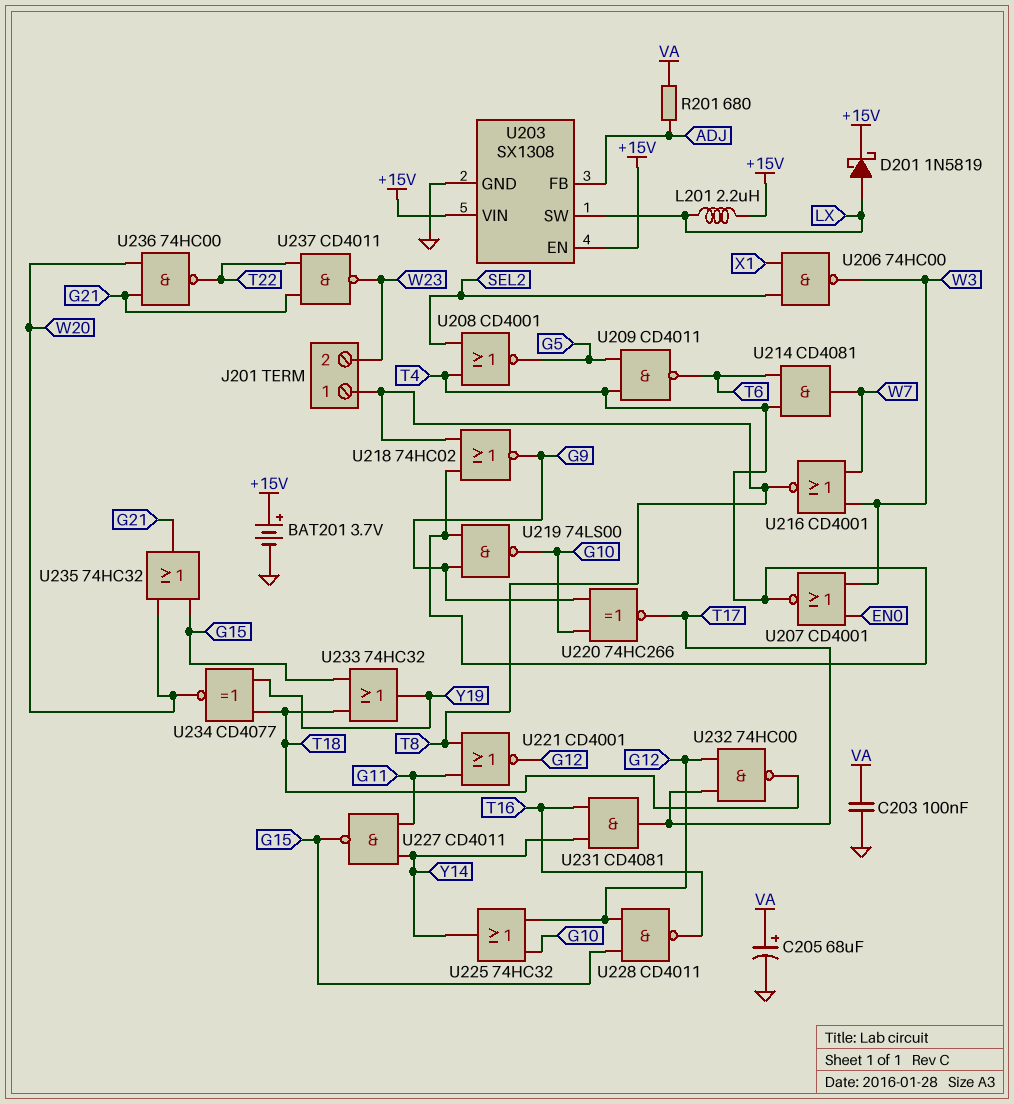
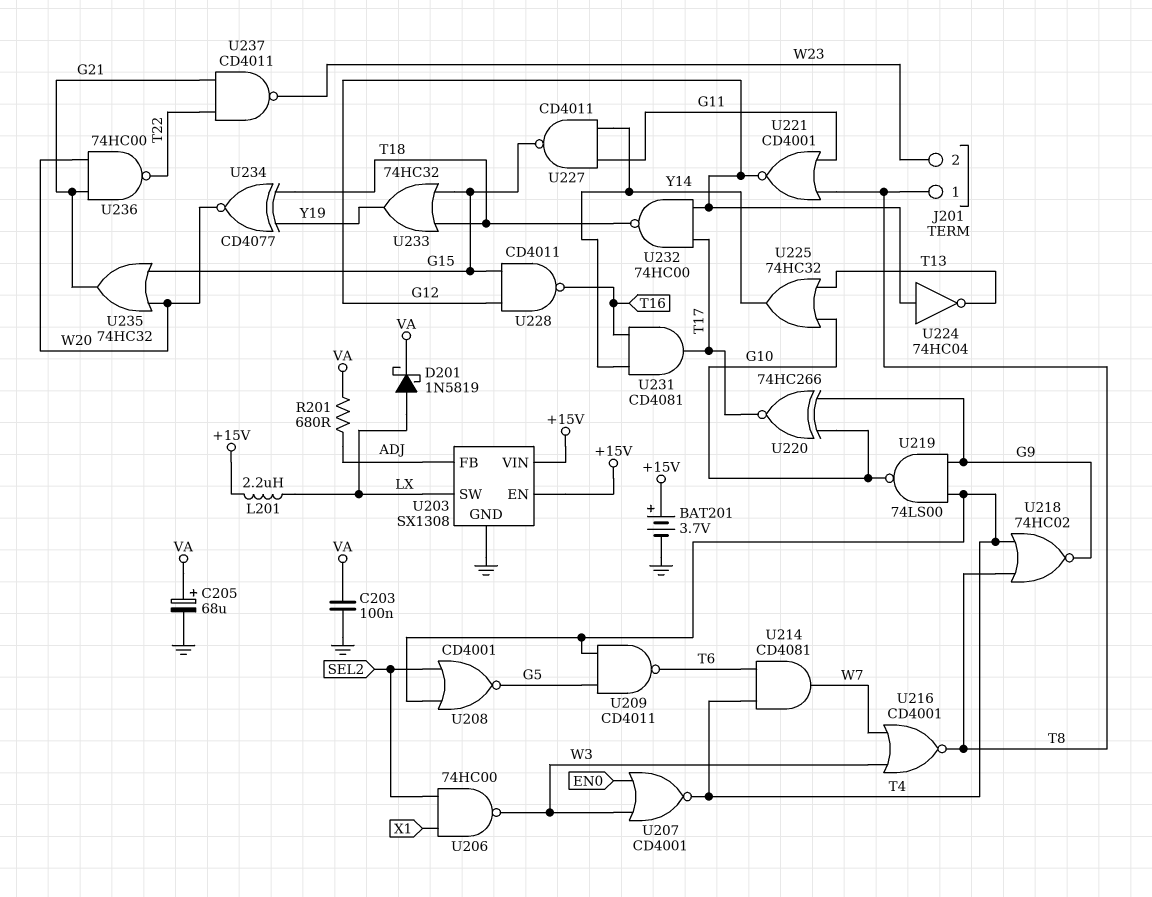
D201: schottky 1N5819 (A LX, K +15V) -> schottky 1N5819 (A LX, K VA)
U224: none -> NOT 74HC04 (in G12, out T13)
U225: OR 74HC32 (in G10, in G12, out Y14) -> OR 74HC32 (in G10, in T13, out Y14)

